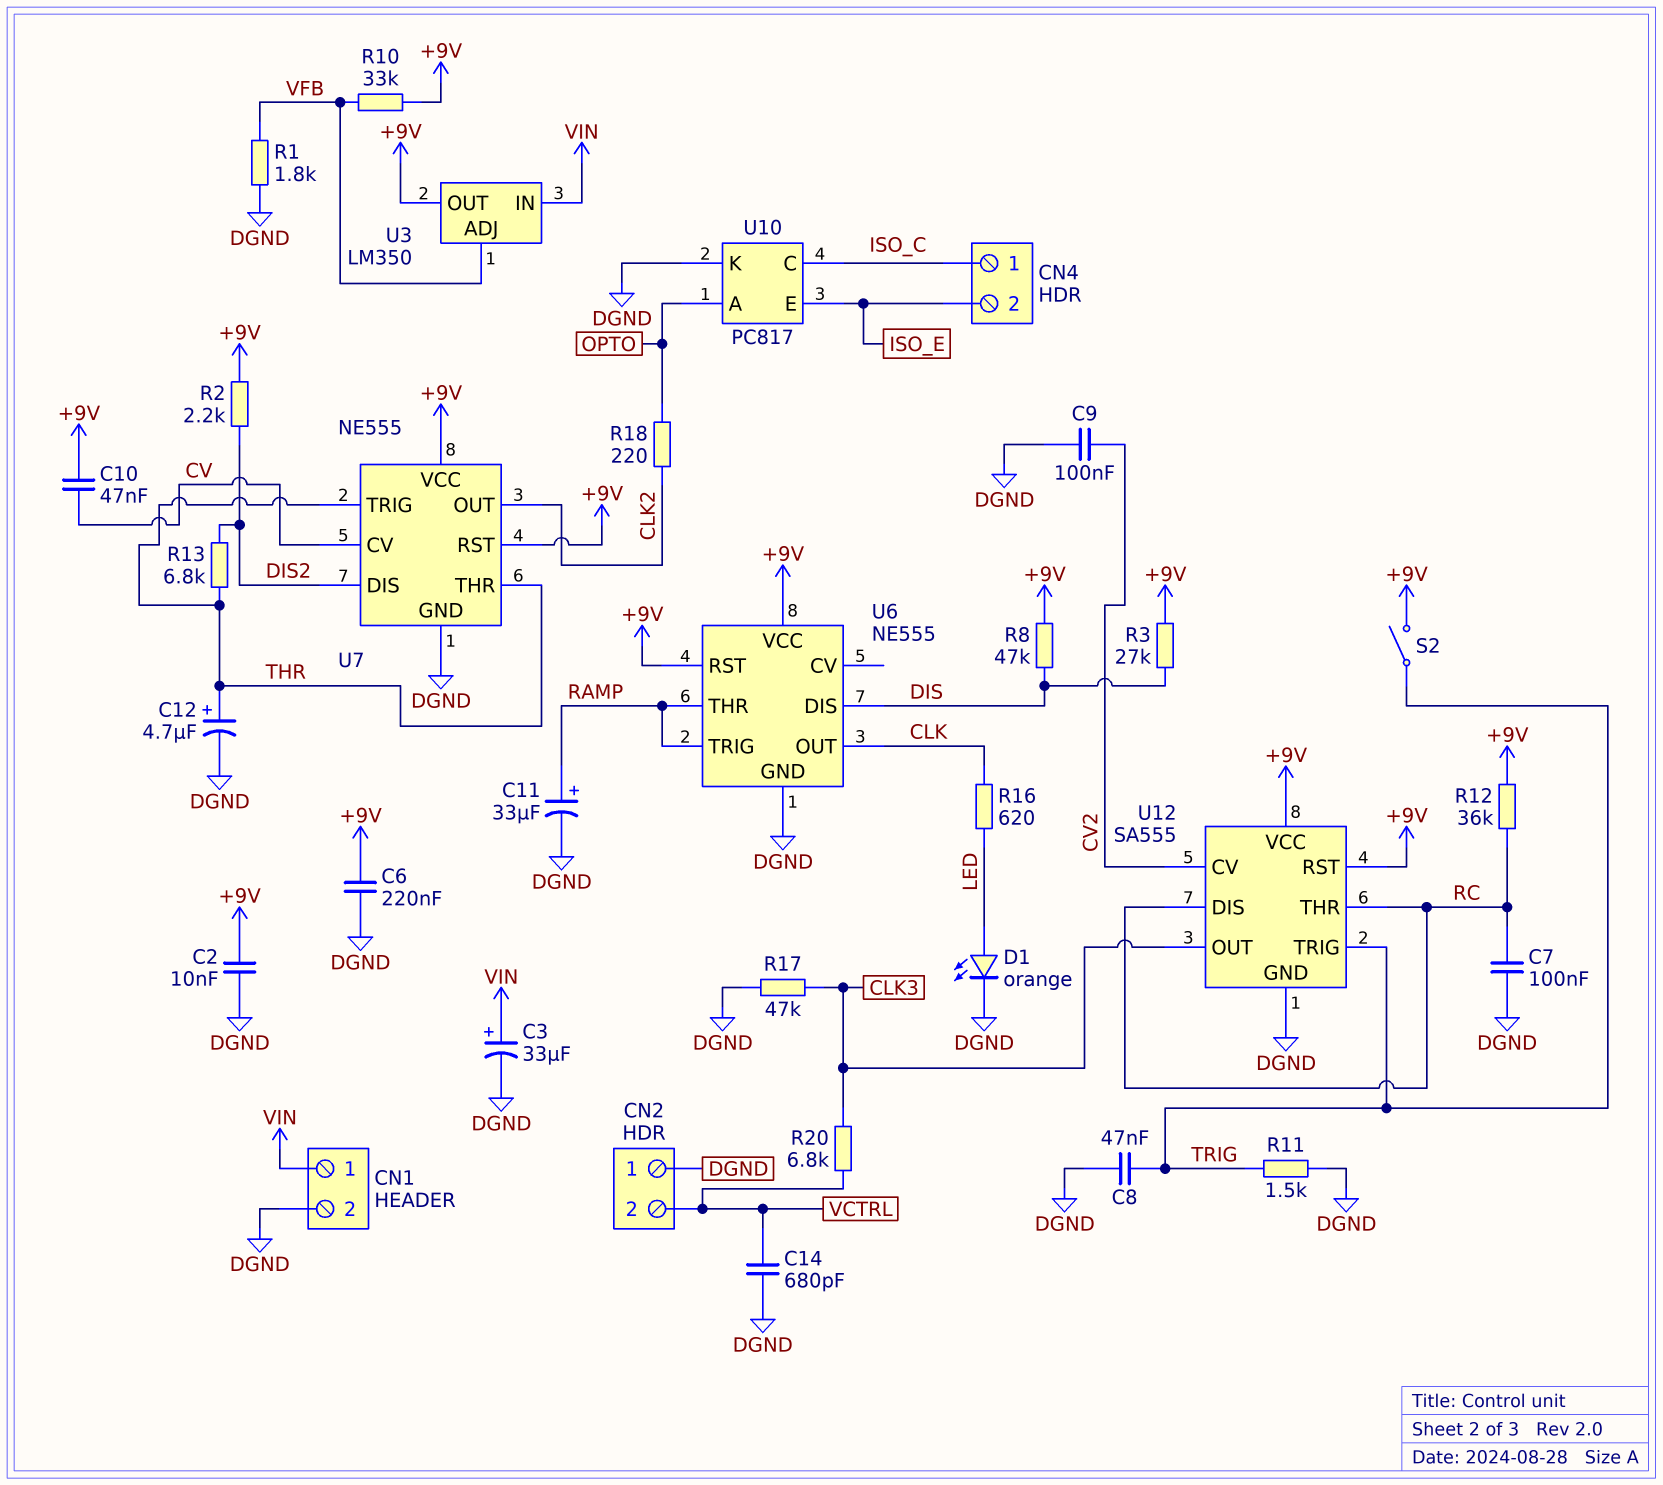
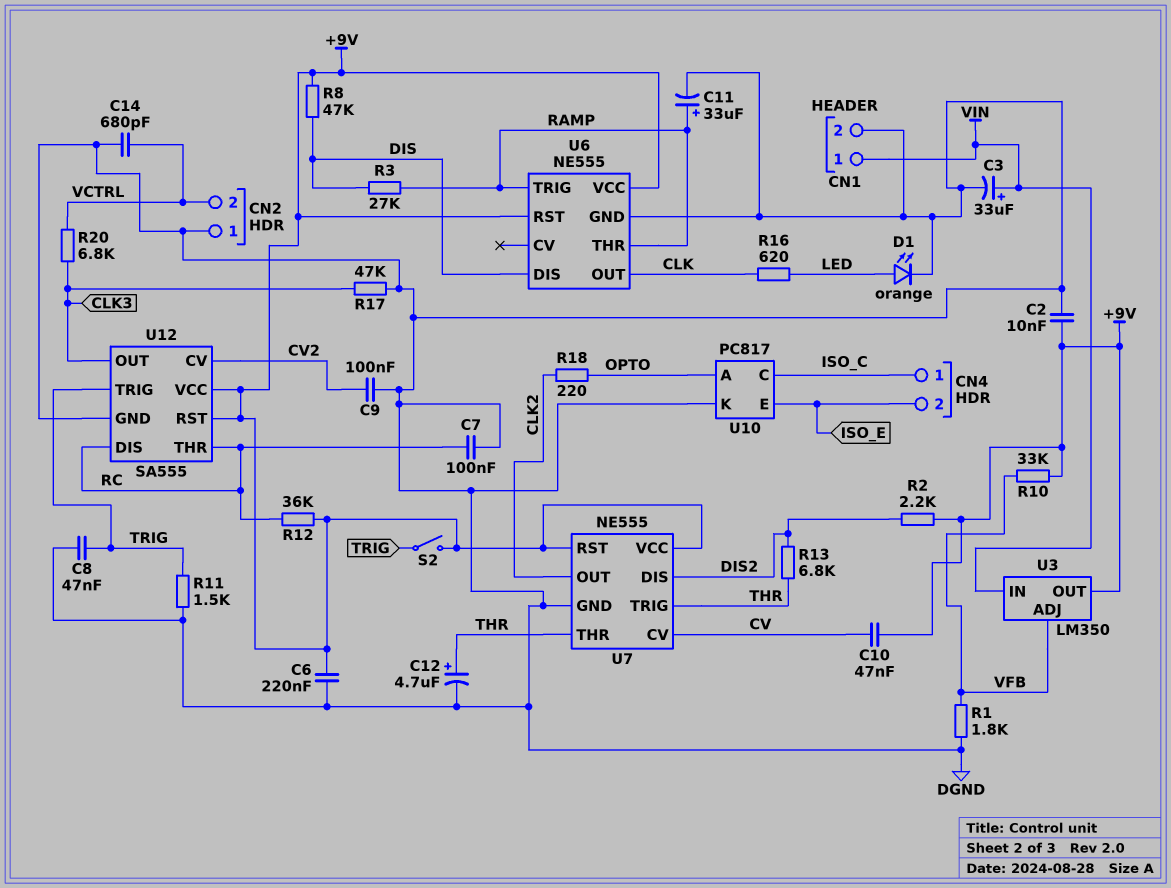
R3: 27k (+9V, DIS) -> 27k (DIS, RAMP)

